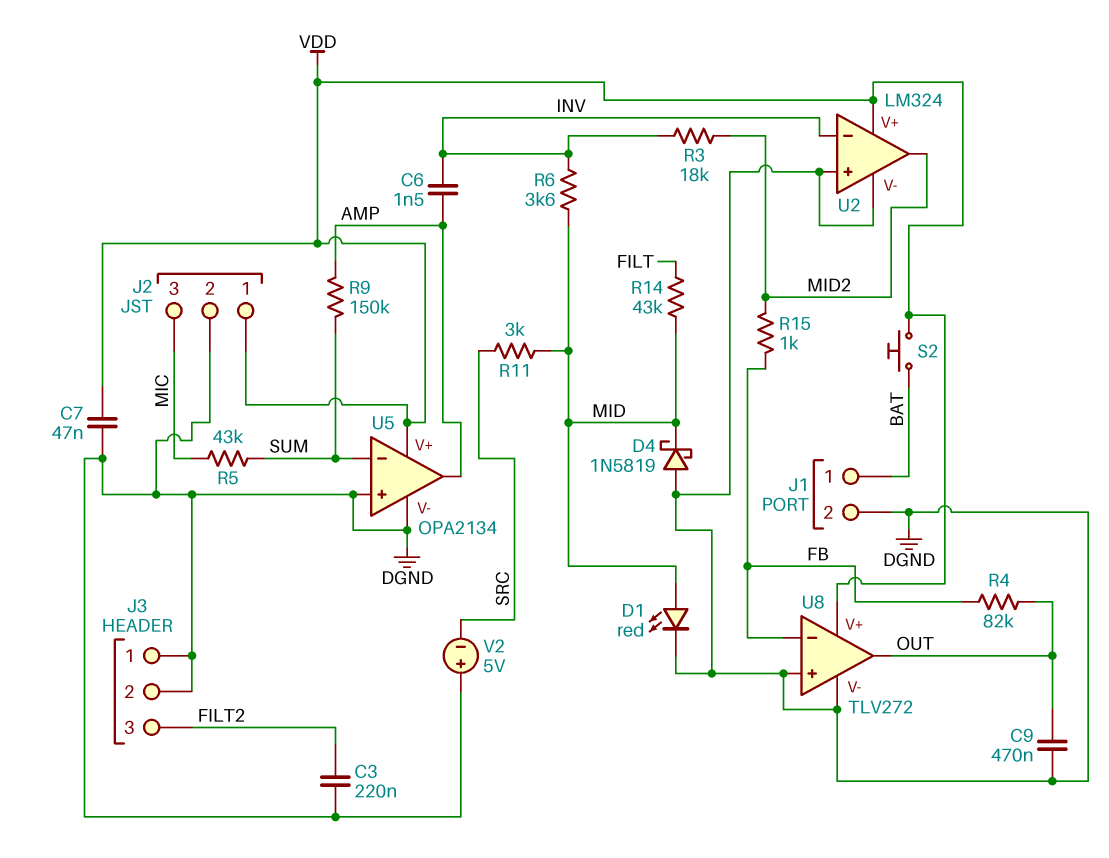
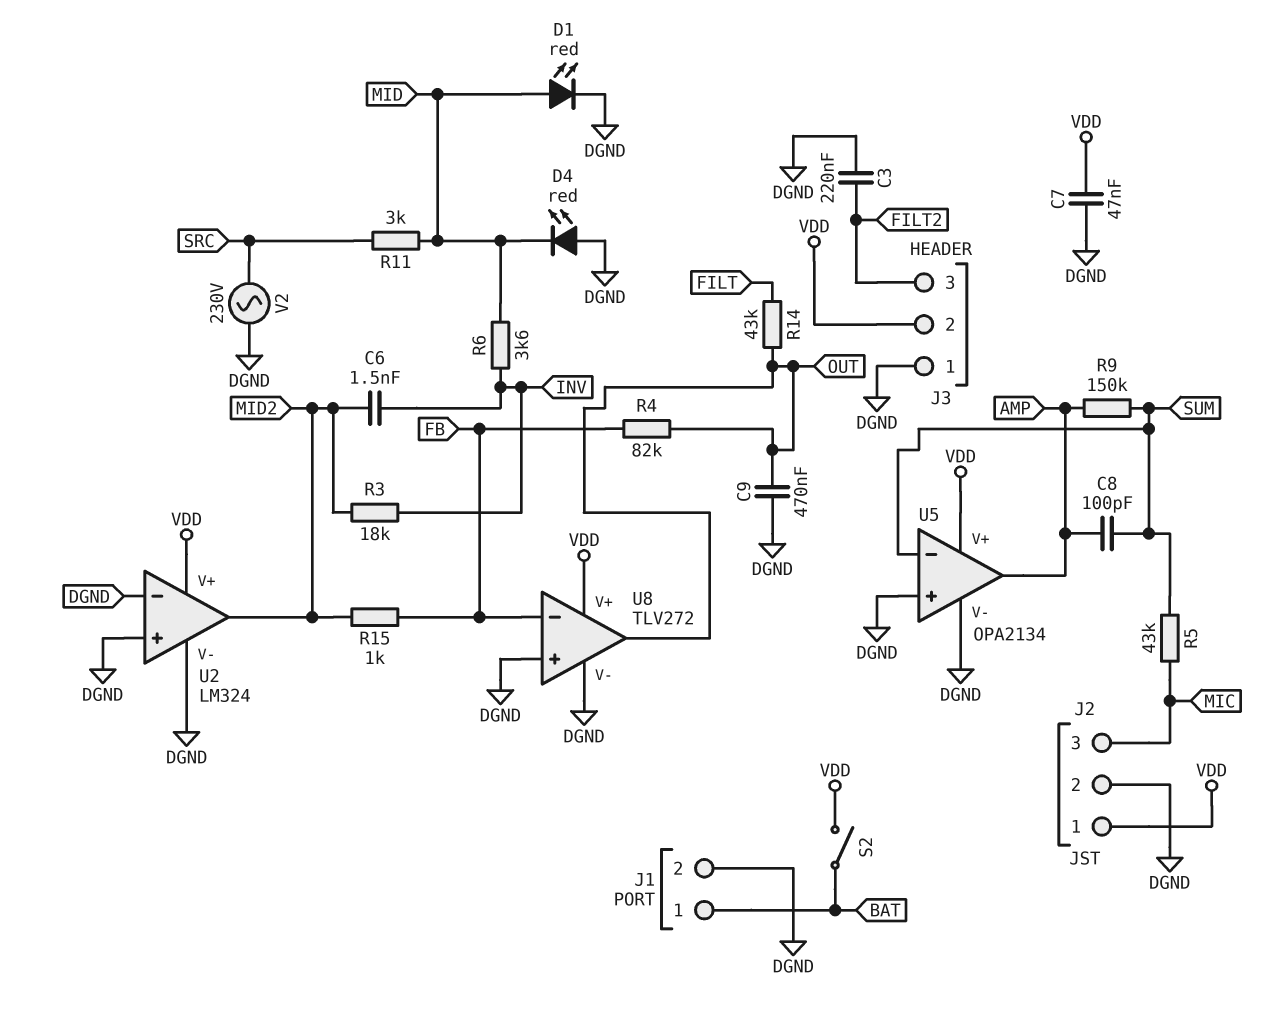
C6: 1.5nF (AMP, INV) -> 1.5nF (INV, MID2)
C8: none -> 100pF (AMP, SUM)
D4: schottky 1N5819 (A DGND, K MID) -> LED red (A DGND, K MID)
J3 pin 2: DGND -> VDD
R14: 43k (FILT, MID) -> 43k (FILT, OUT)
S2: button (BAT, VDD) -> switch (BAT, VDD)
U2 pin in-: INV -> DGND
V2: 5V (plus DGND, minus SRC) -> AC 230V (DGND, SRC)

